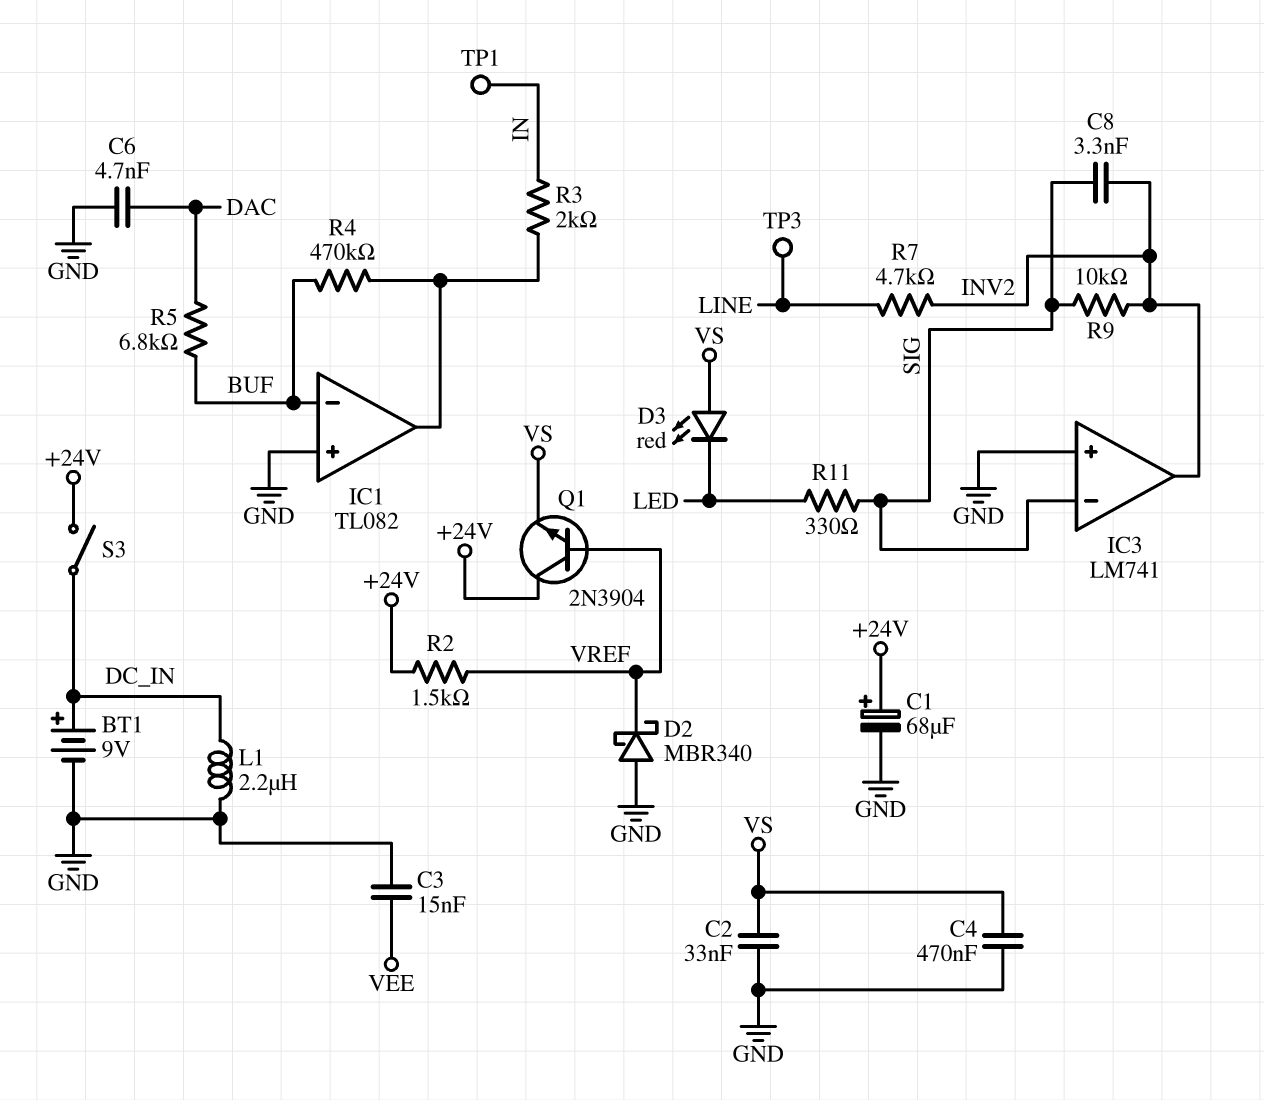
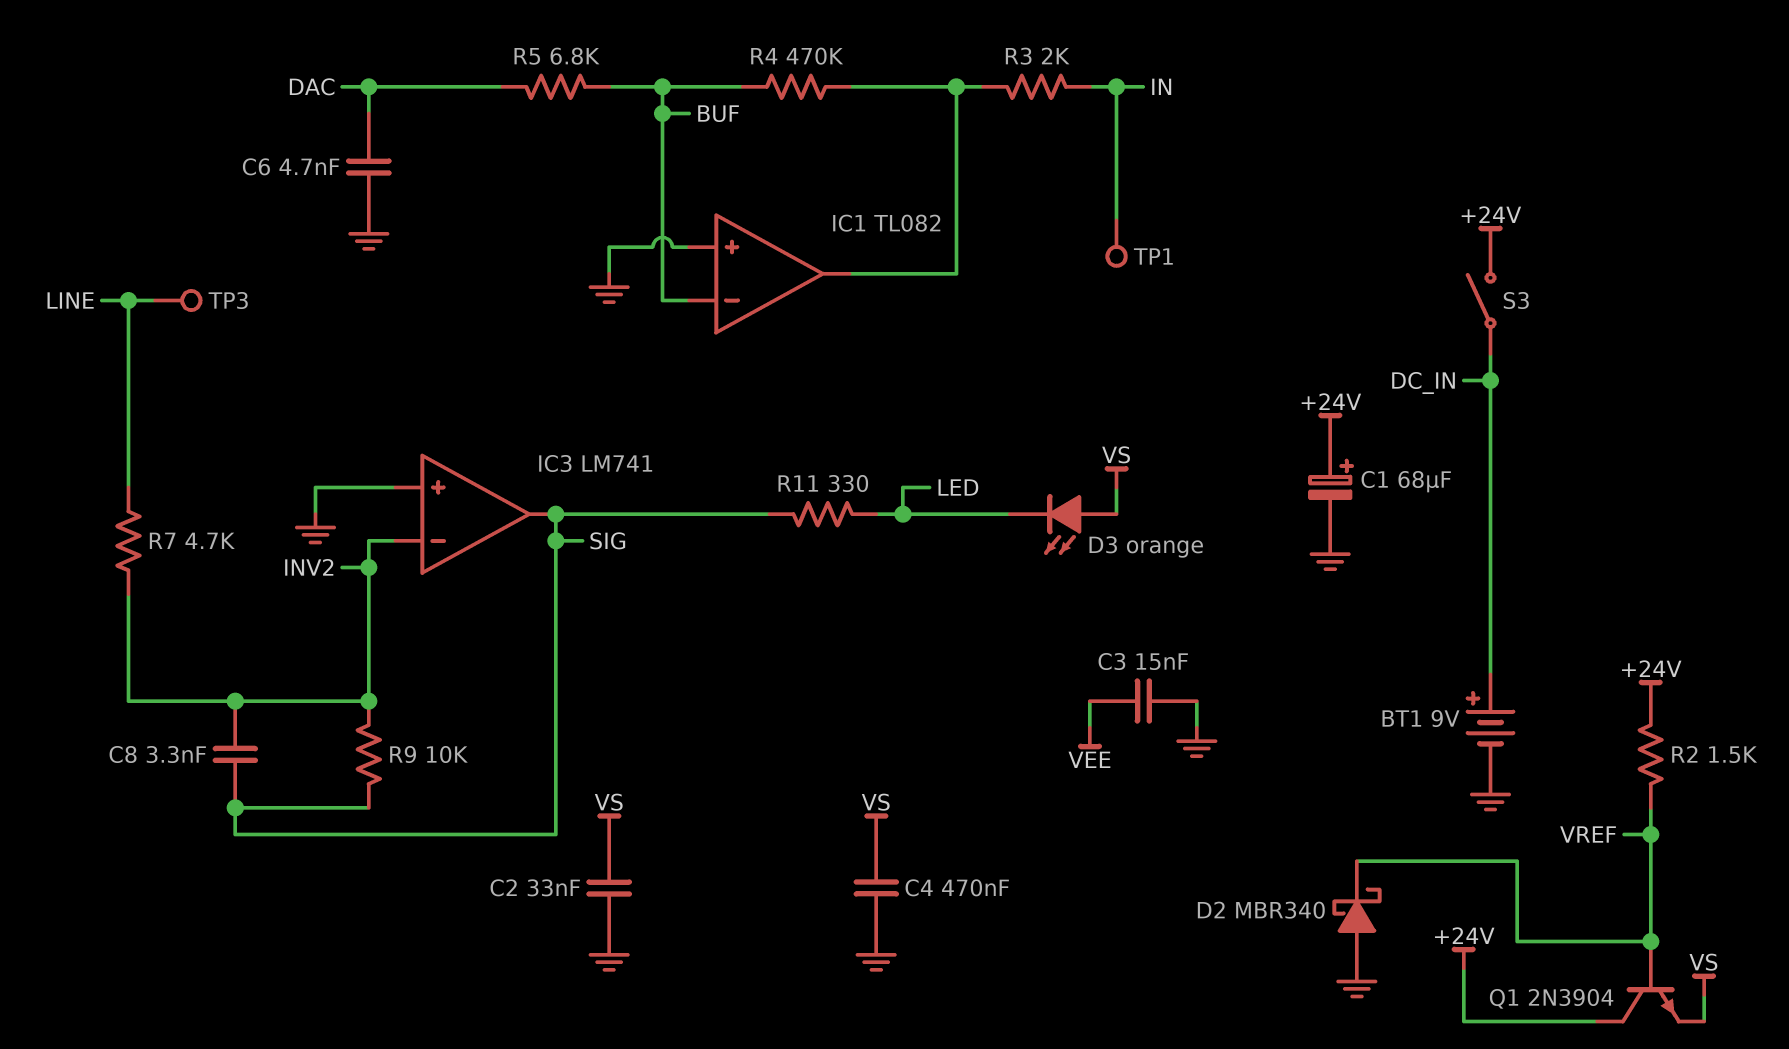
D3: LED red (A VS, K LED) -> LED orange (A VS, K LED)
IC3 pin in-: SIG -> INV2
IC3 pin out: INV2 -> SIG
L1: 2.2uH (DC_IN, GND) -> none

